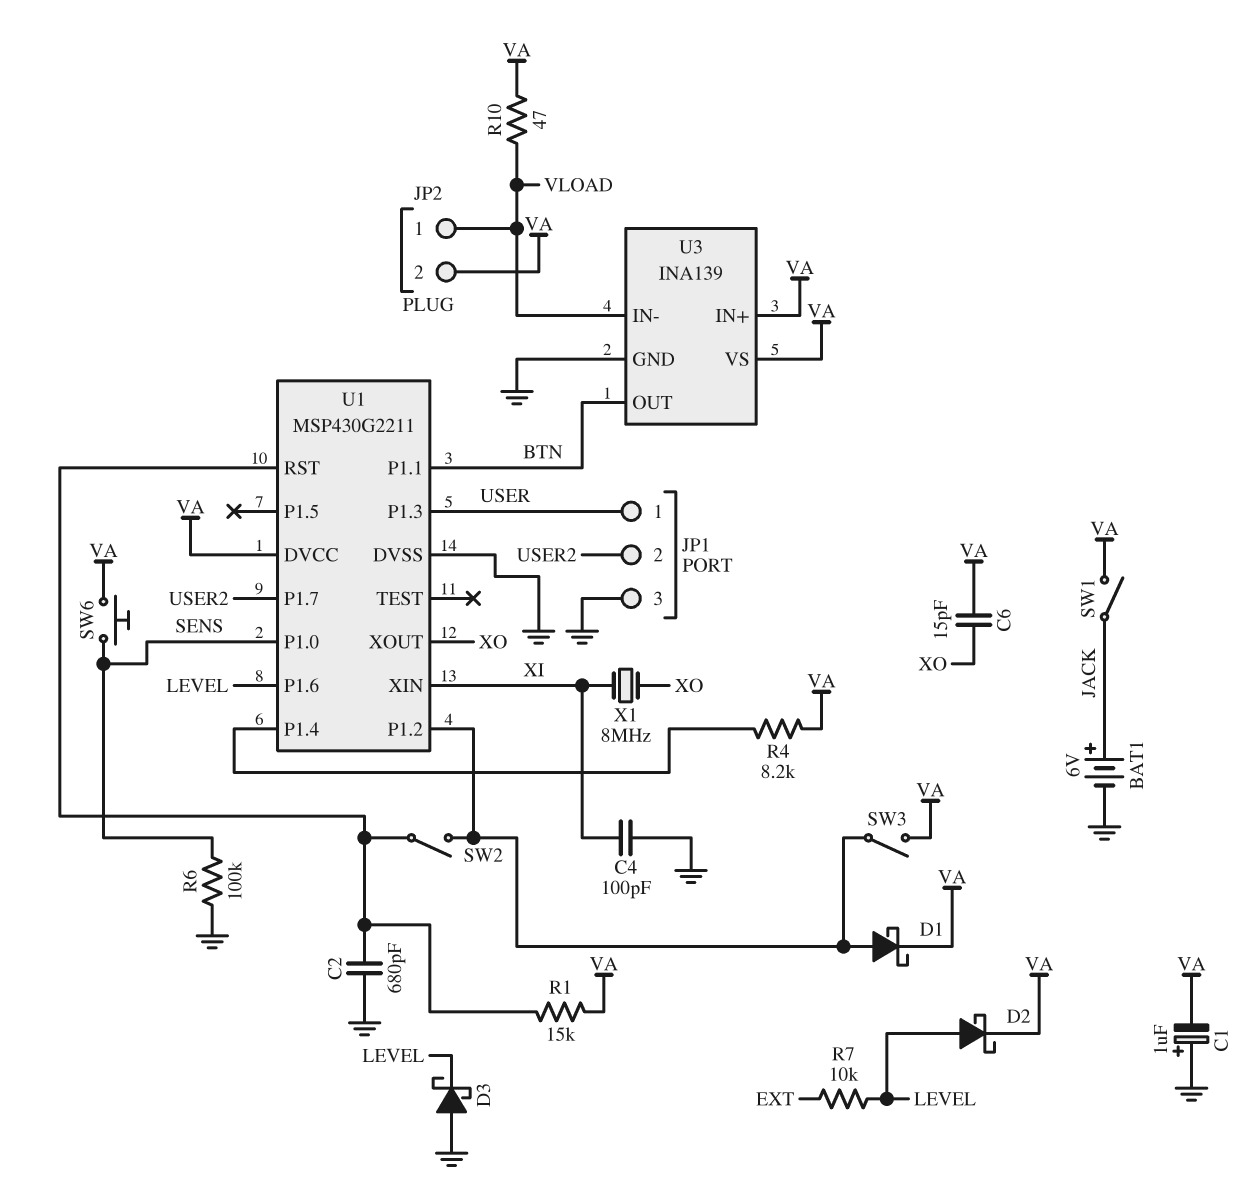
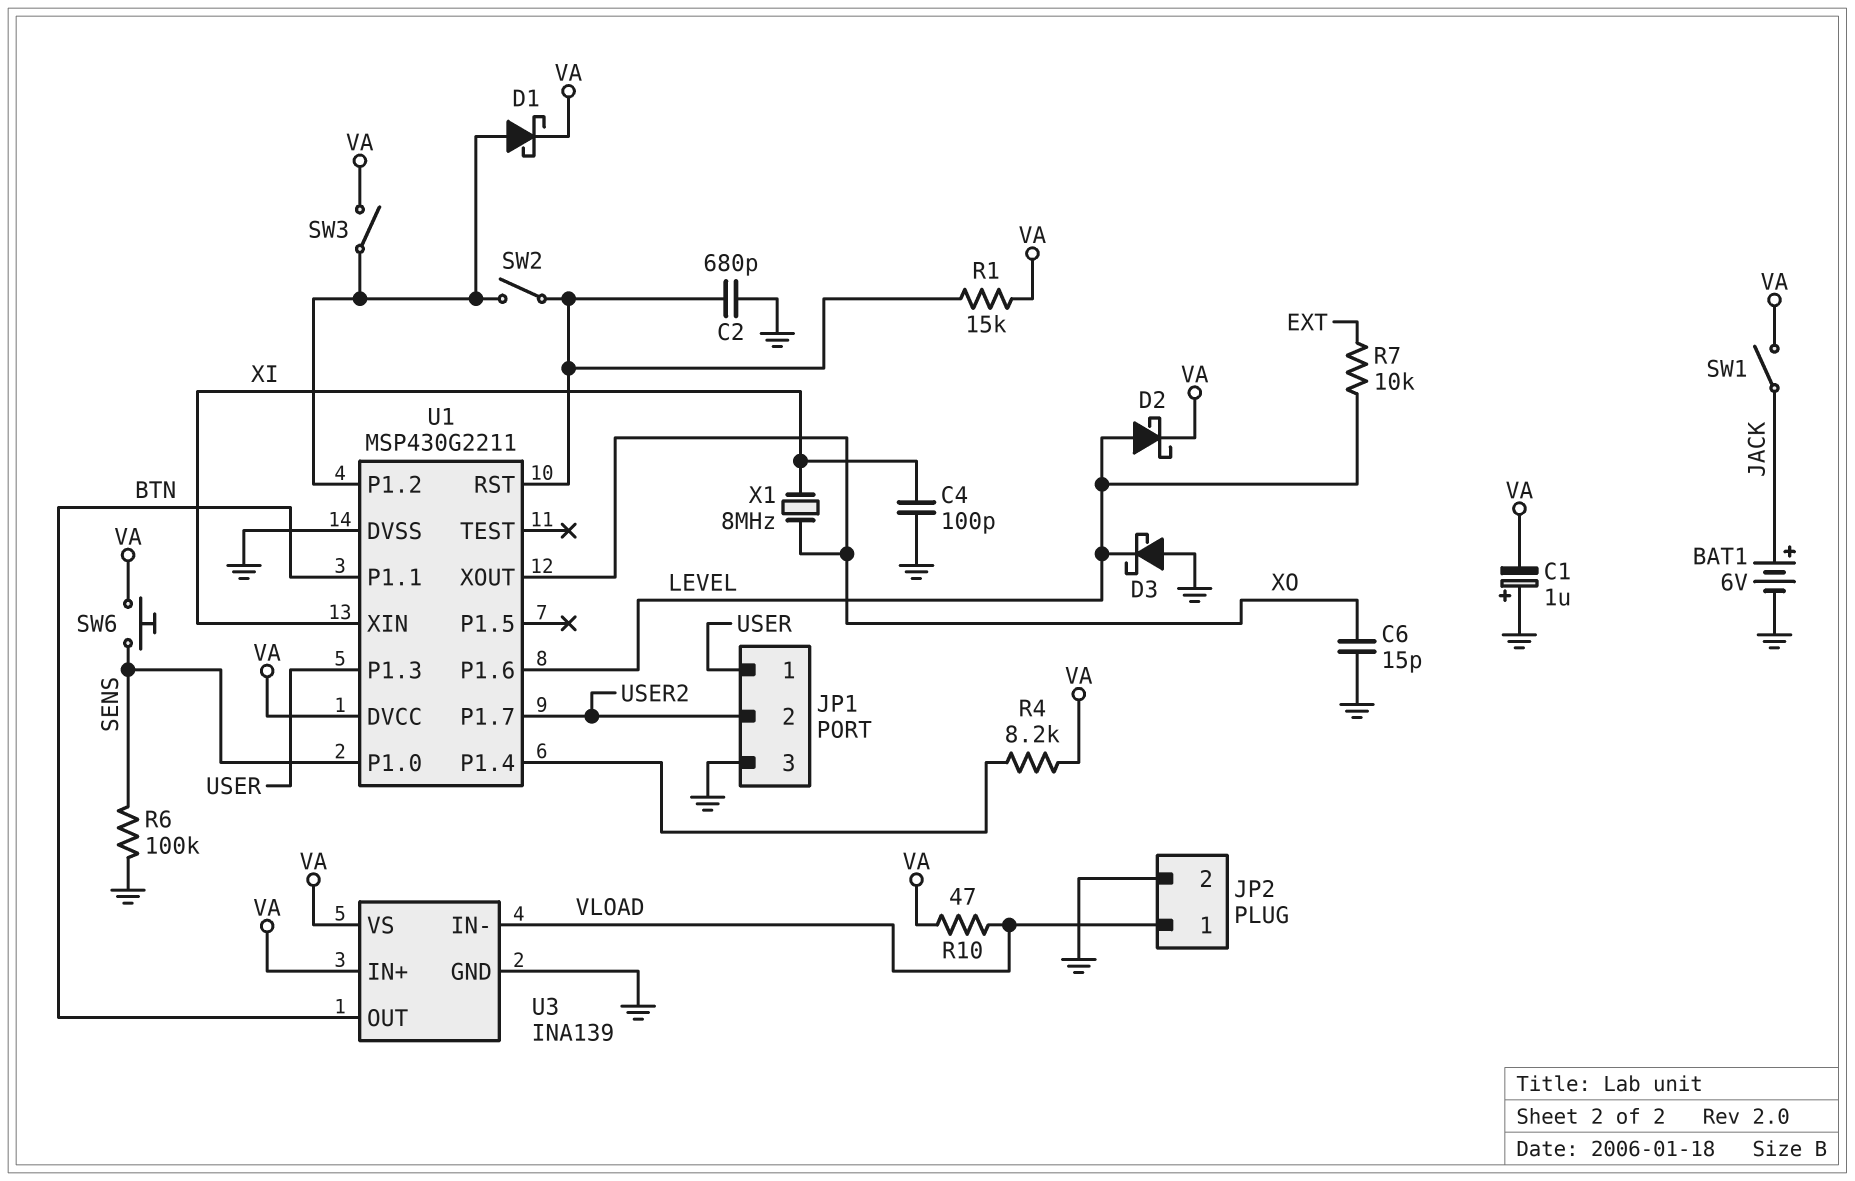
C6: 15pF (VA, XO) -> 15pF (GND, XO)
JP2 pin 2: VA -> GND

